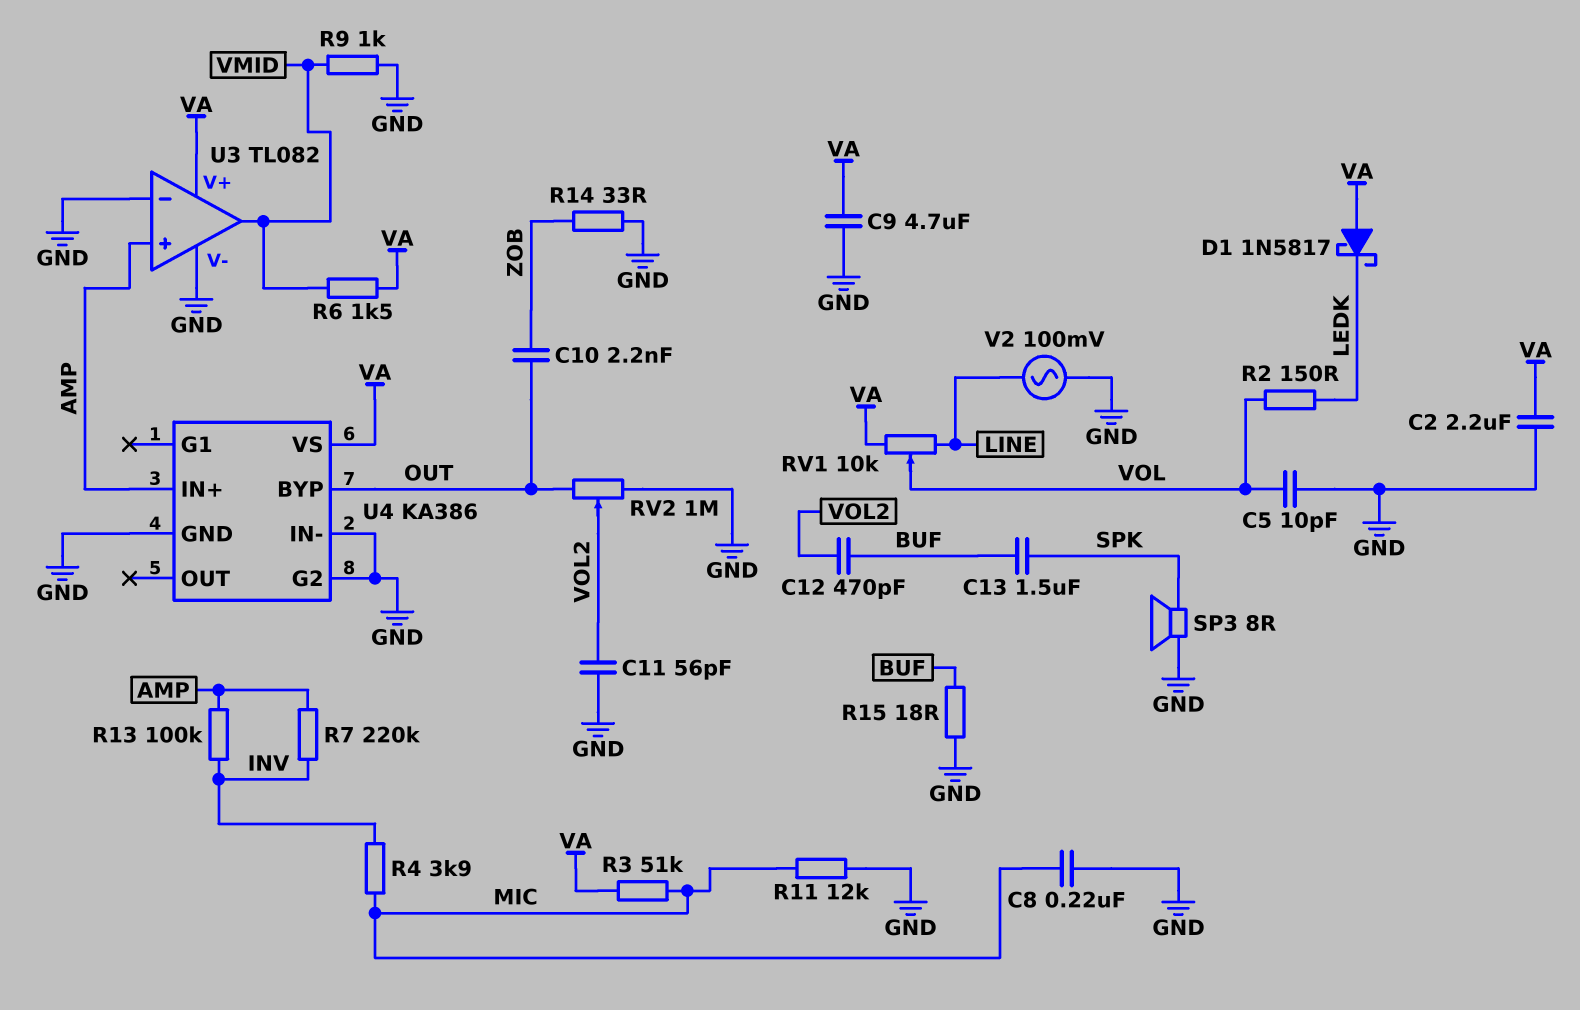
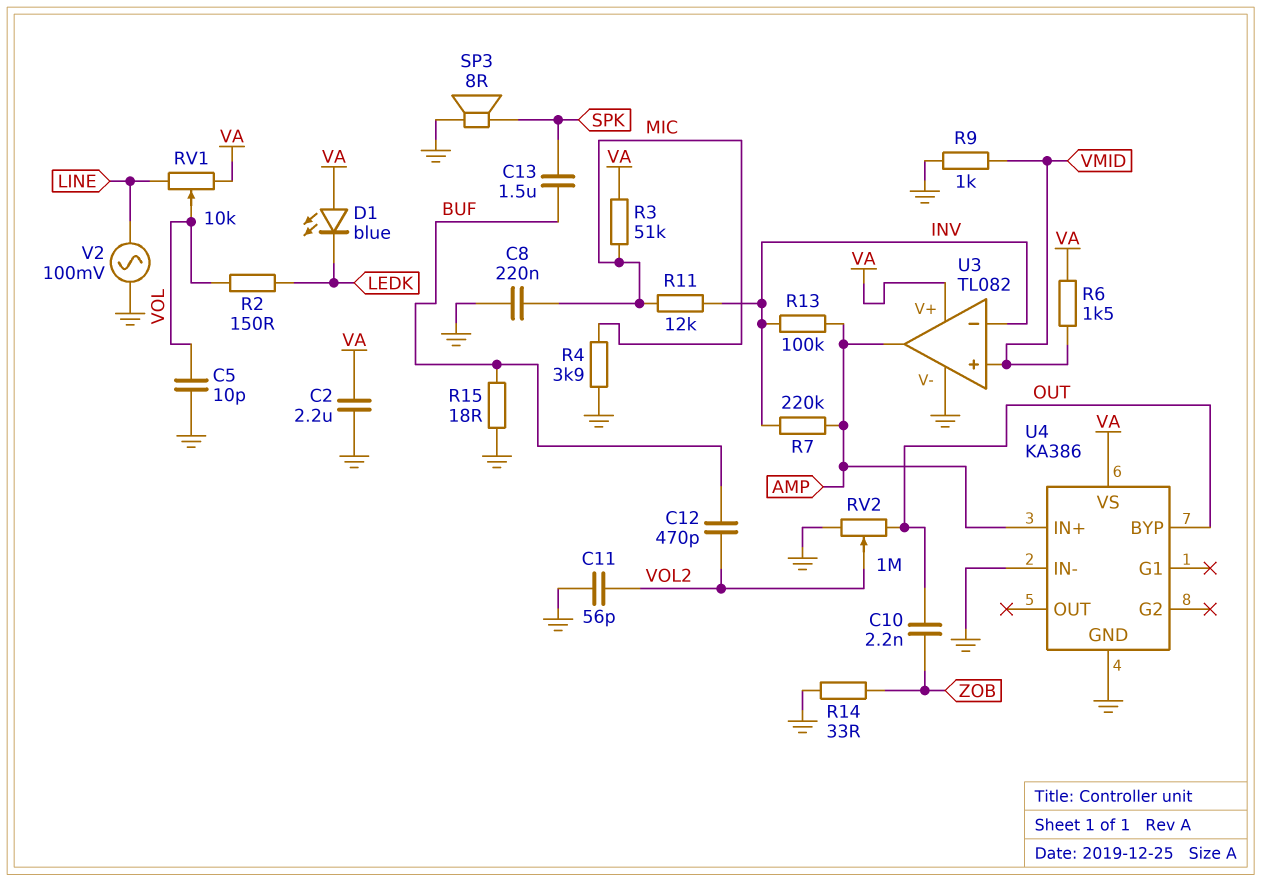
C9: 4.7uF (GND, VA) -> none
D1: schottky 1N5817 (A VA, K LEDK) -> LED blue (A VA, K LEDK)
R4: 3.9k (INV, MIC) -> 3.9k (GND, MIC)
R11: 12k (GND, MIC) -> 12k (INV, MIC)
U3 pin in+: AMP -> VMID
U3 pin in-: GND -> INV
U3 pin out: VMID -> AMP
U4 pin G2: GND -> none

